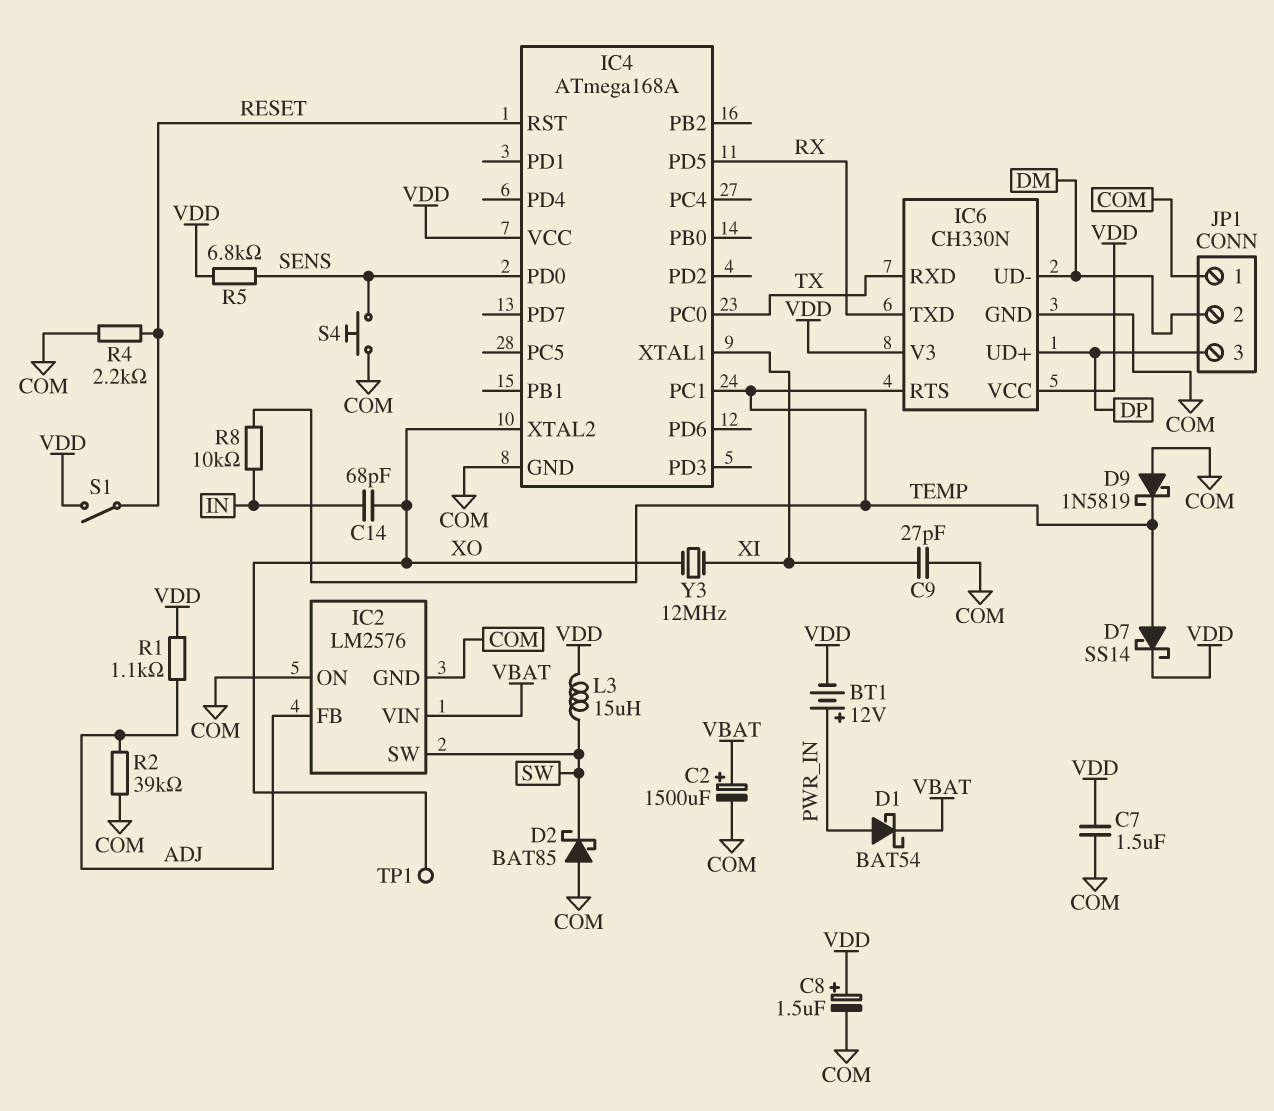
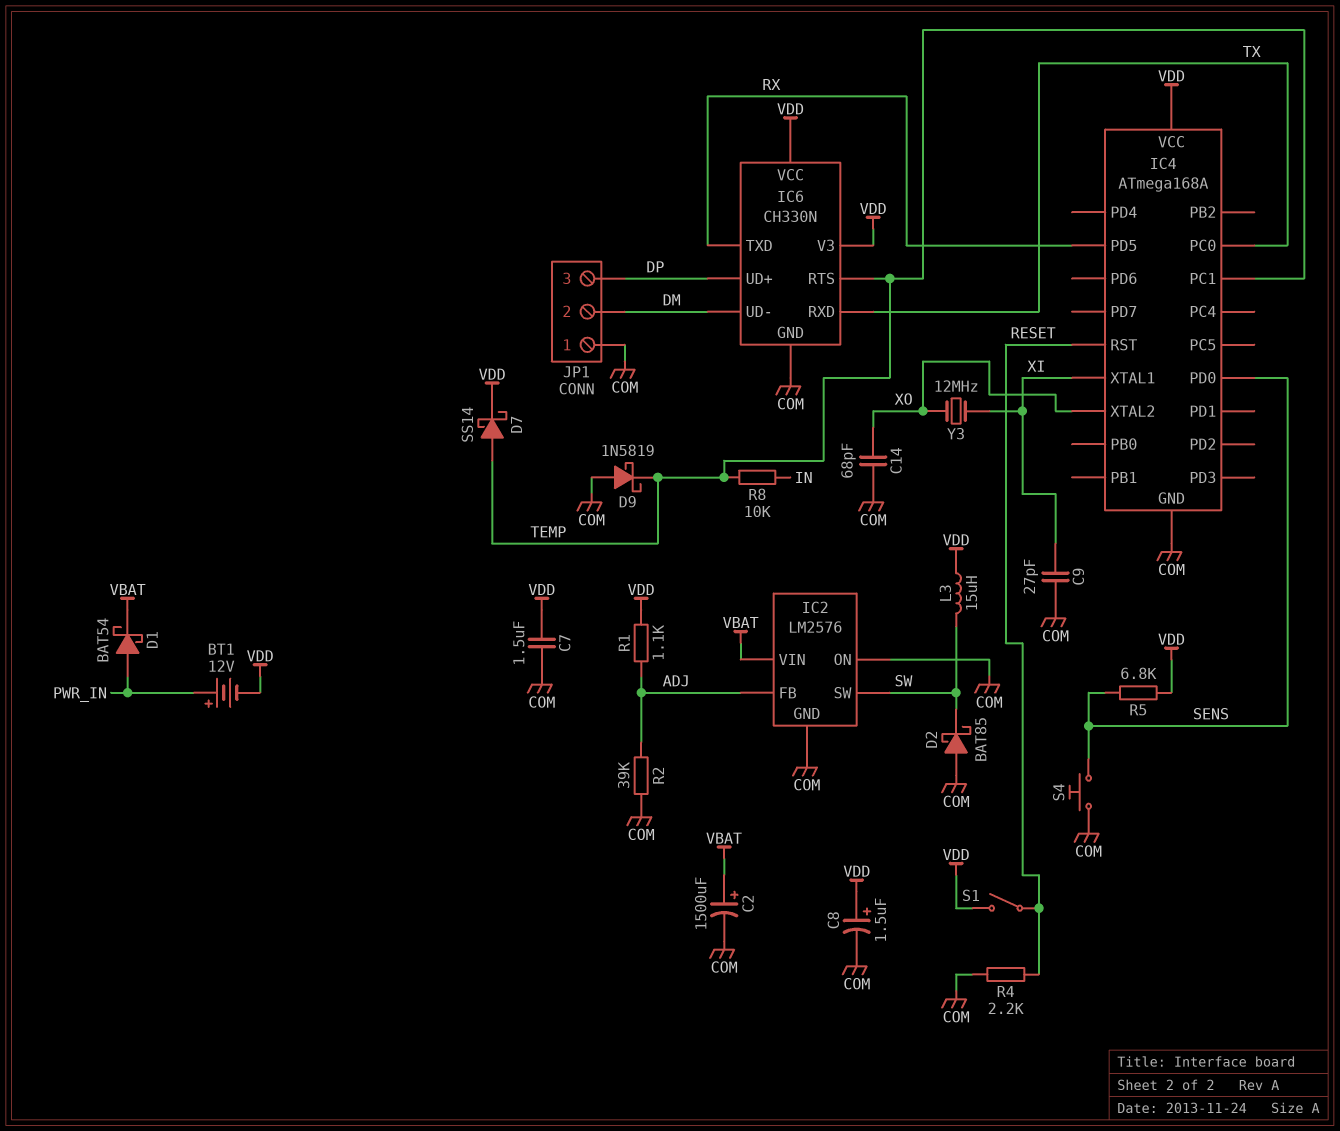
C14: 68pF (IN, XO) -> 68pF (COM, XO)
TP1: test point (XO) -> none

